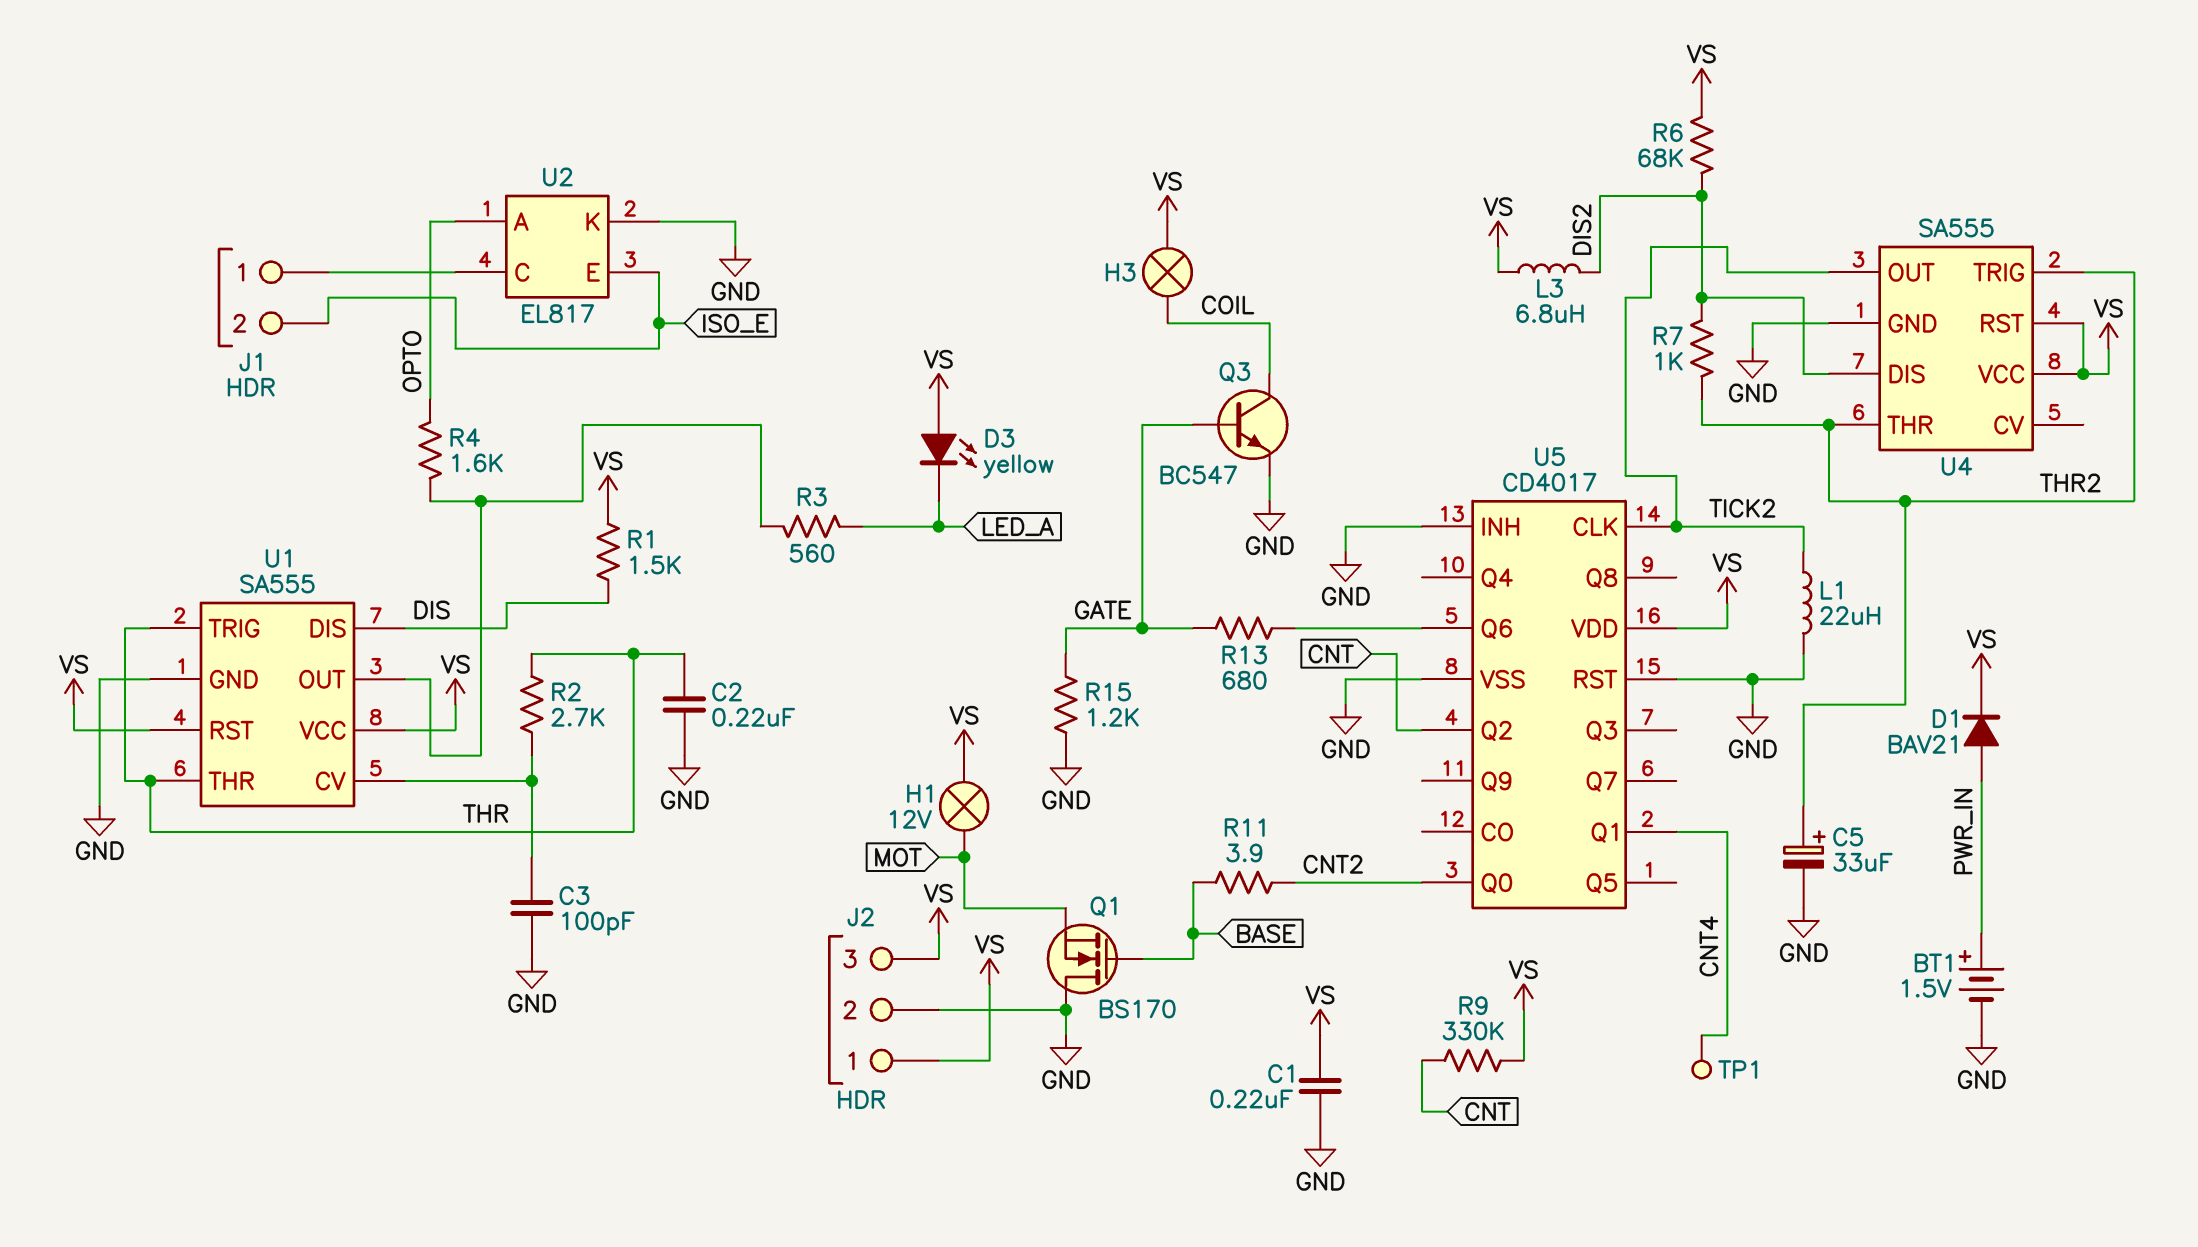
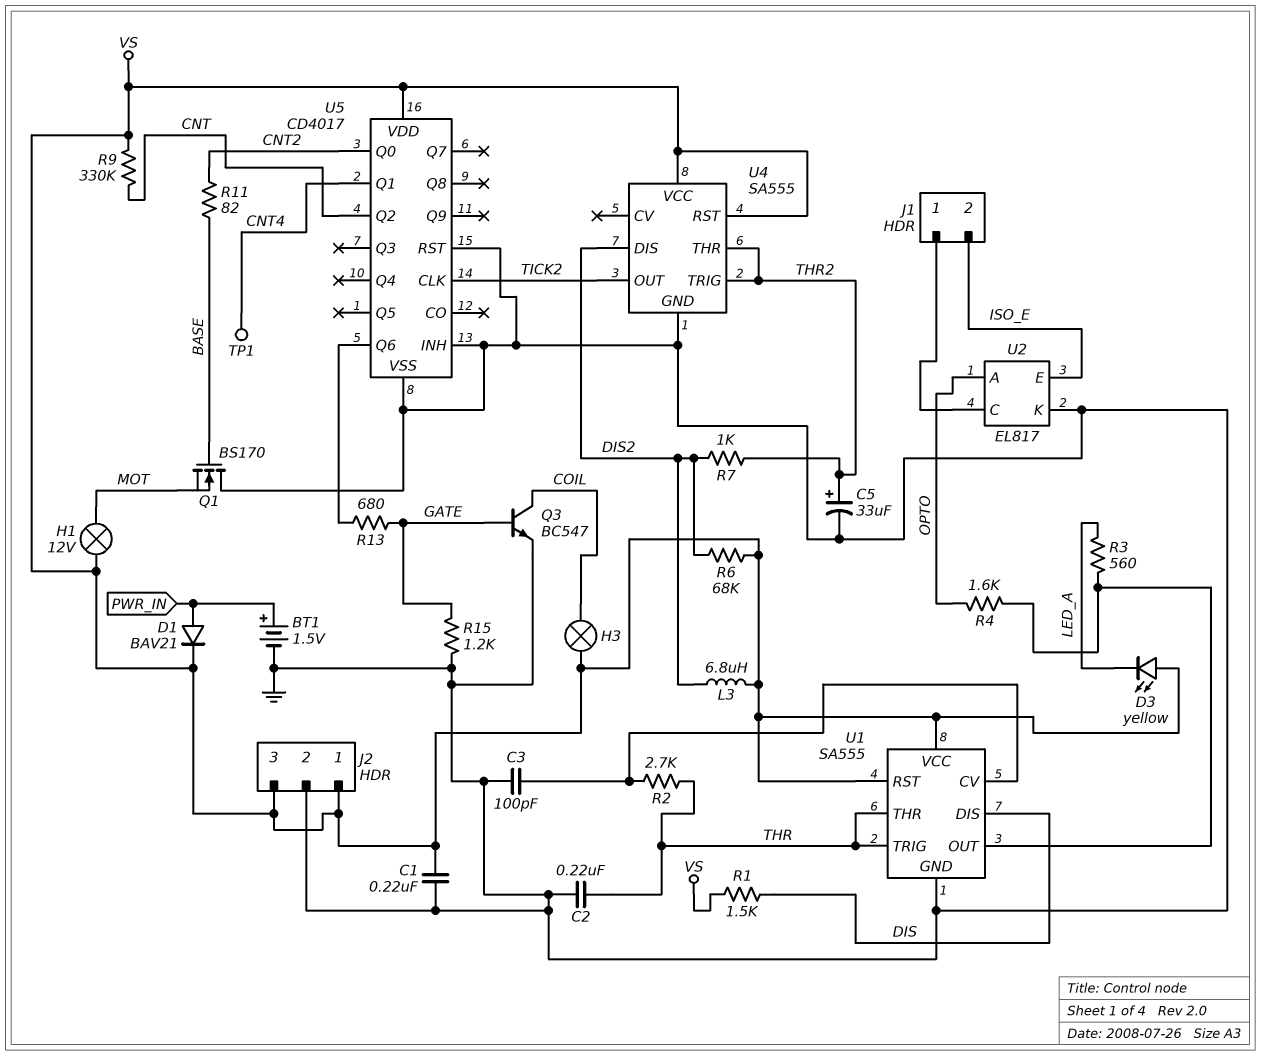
L1: 22uH (GND, TICK2) -> none
R11: 3.9 (BASE, CNT2) -> 82 (BASE, CNT2)

